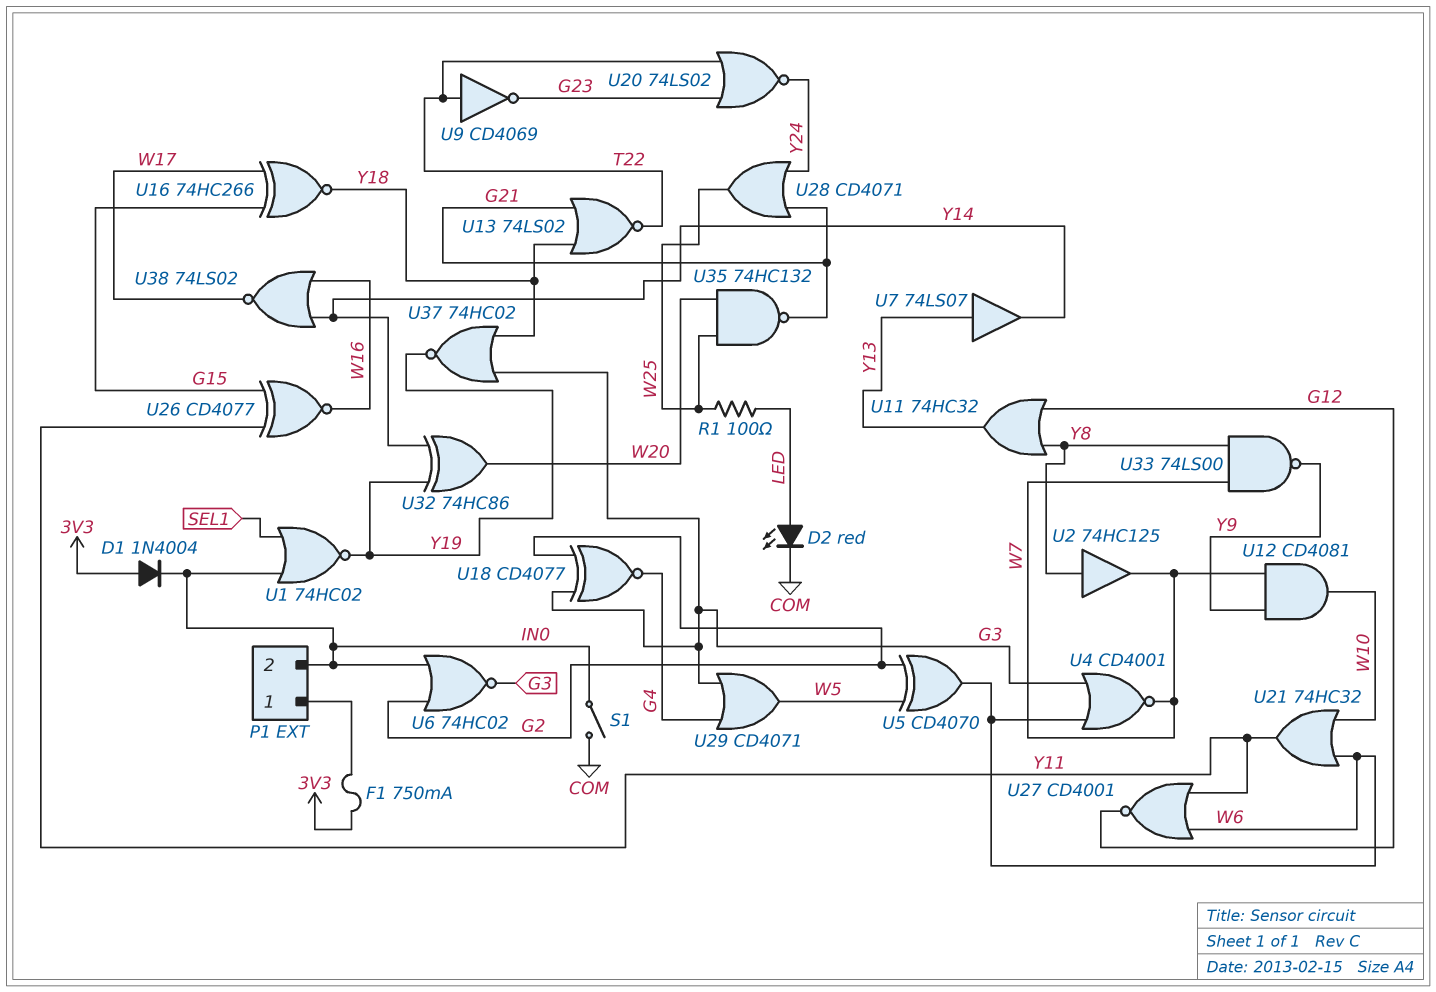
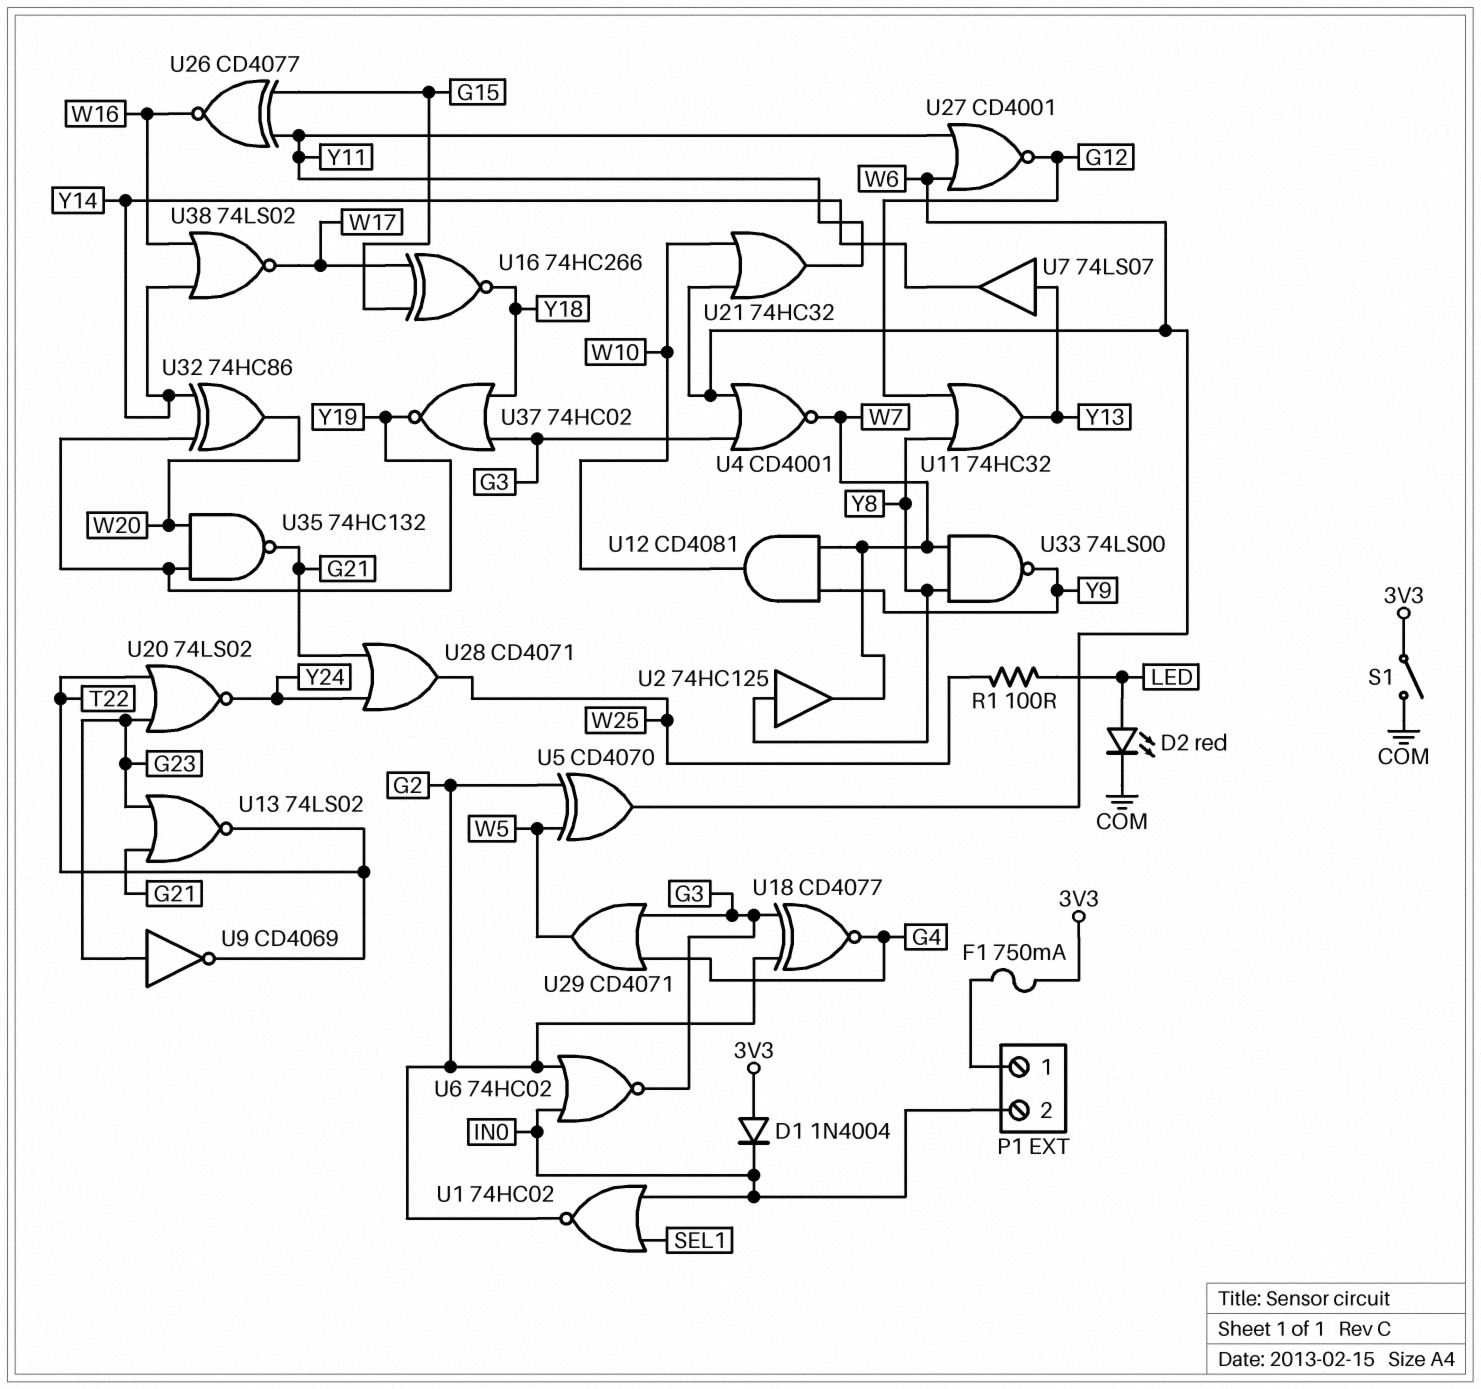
S1: switch (COM, IN0) -> switch (3V3, COM)
U1: NOR 74HC02 (in IN0, in SEL1, out Y19) -> NOR 74HC02 (in IN0, in SEL1, out G2)
U9: NOT CD4069 (in T22, out G23) -> NOT CD4069 (in G23, out T22)
U13: NOR 74LS02 (in G21, in Y18, out T22) -> NOR 74LS02 (in G21, in G23, out T22)
U35: NAND 74HC132 (in W20, in W25, out G21) -> NAND 74HC132 (in W20, in Y19, out G21)

